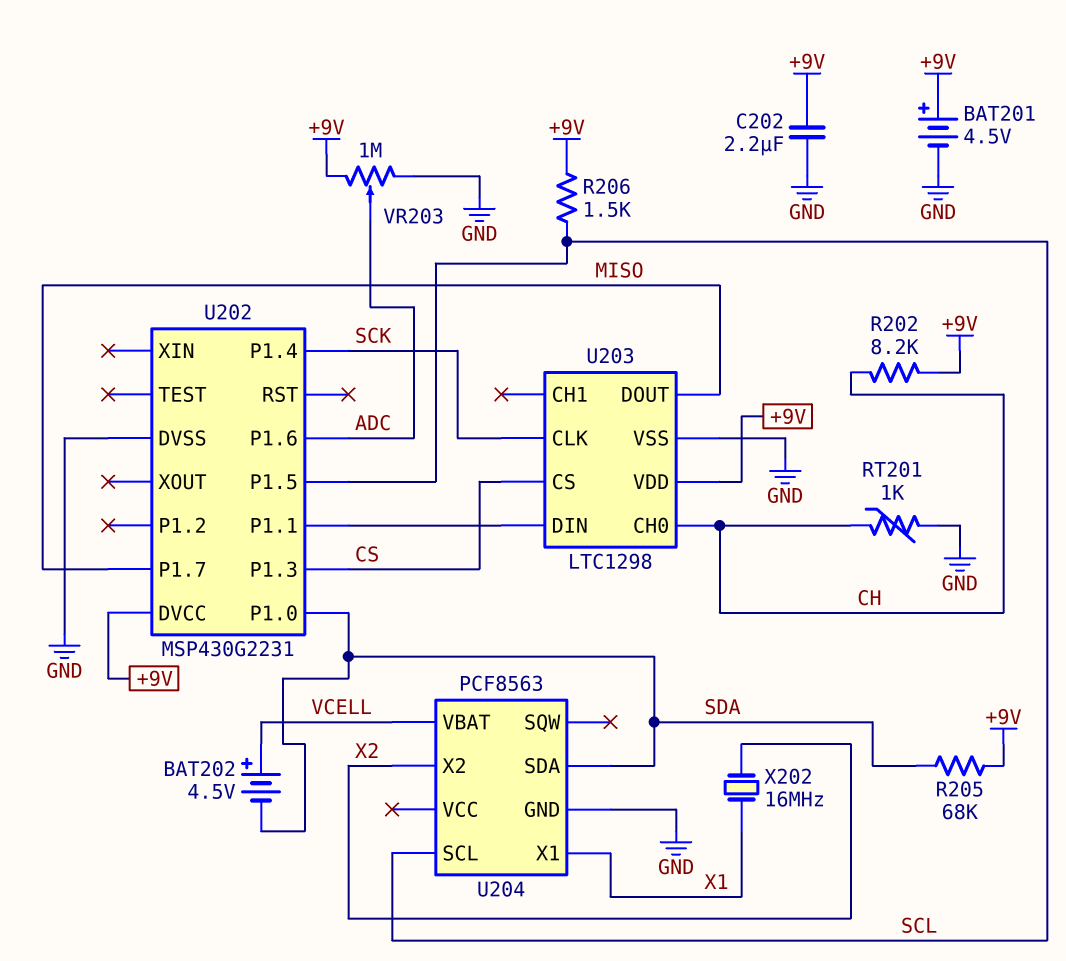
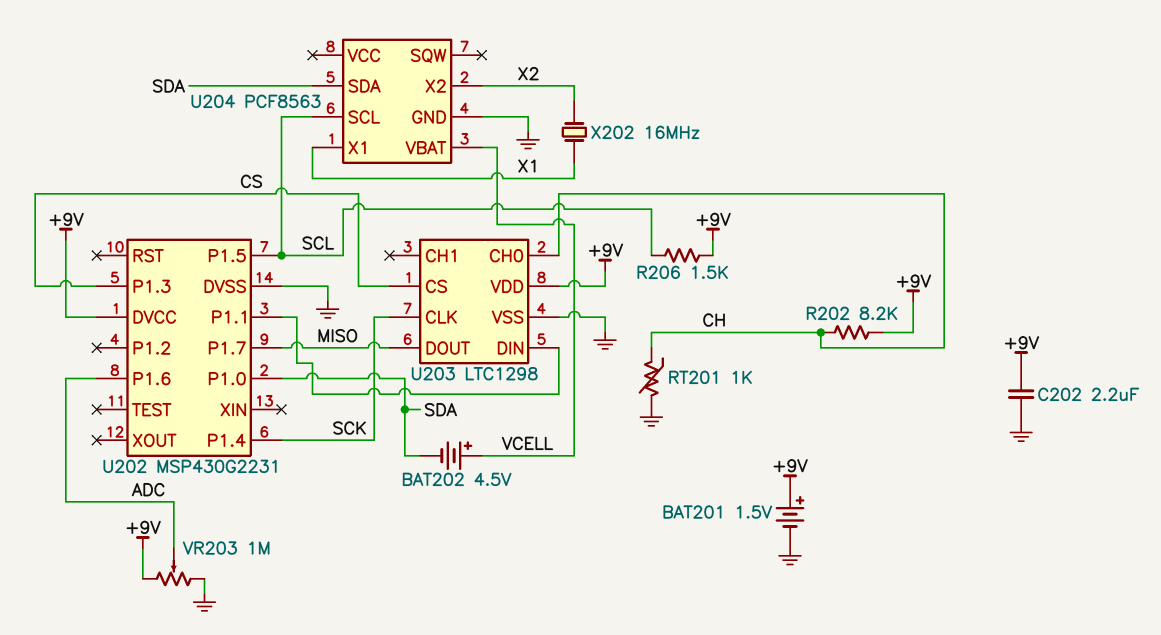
BAT201: 4.5V (plus +9V, minus GND) -> 1.5V (plus +9V, minus GND)
R205: 68k (+9V, SDA) -> none

